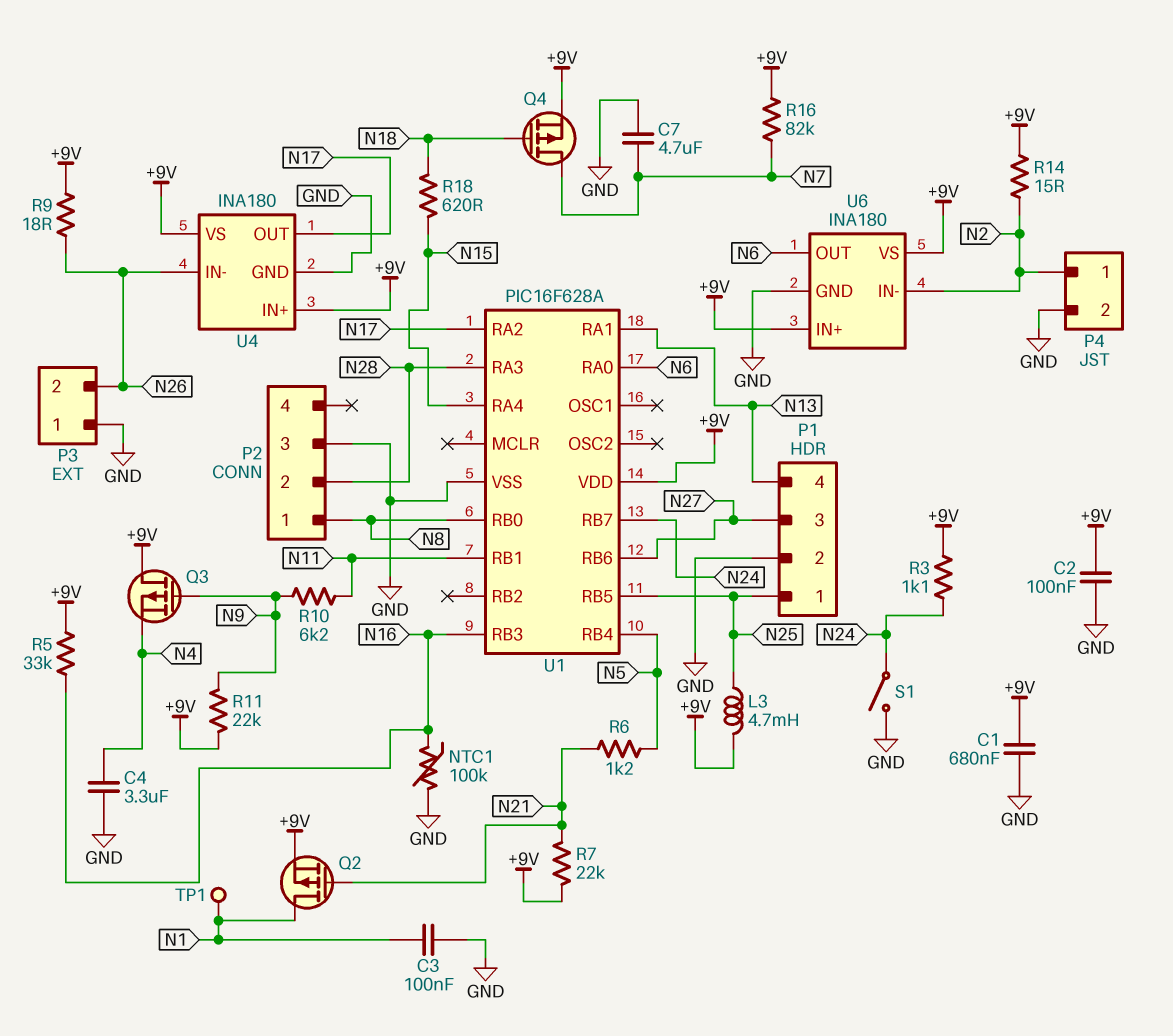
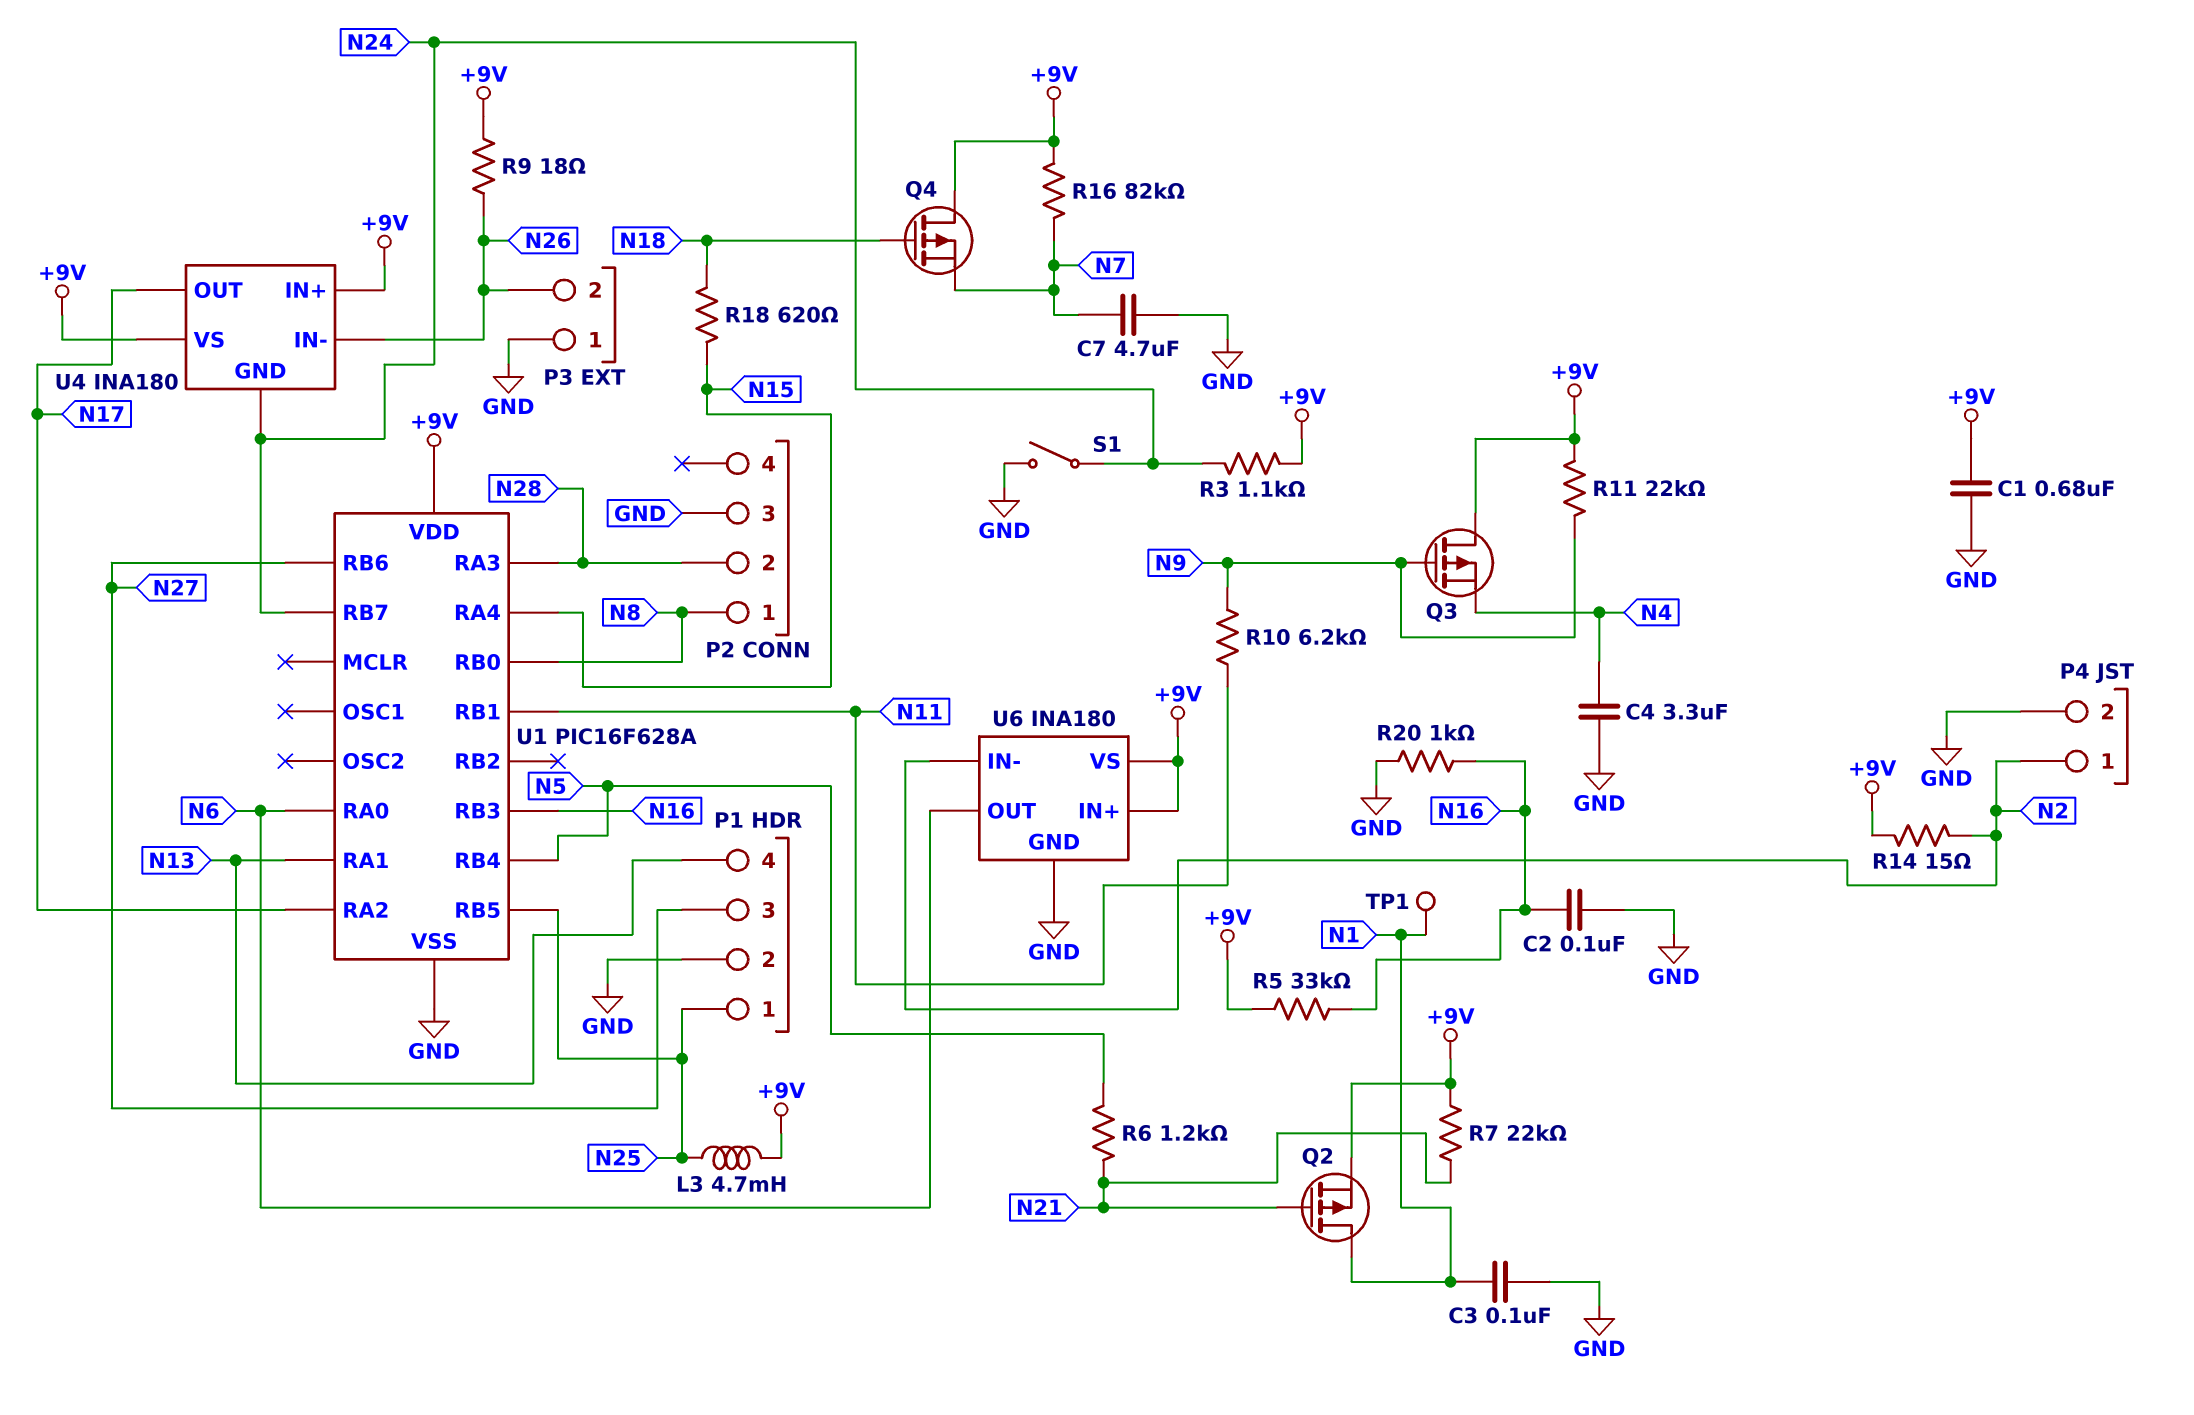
C2: 100nF (+9V, GND) -> 100nF (GND, N16)
NTC1: 100k (GND, N16) -> none
Q4: PMOS (G N18, D N7, S +9V) -> PMOS (G N18, D +9V, S N7)
R20: none -> 1k (GND, N16)
U4 pin GND: GND -> N24

